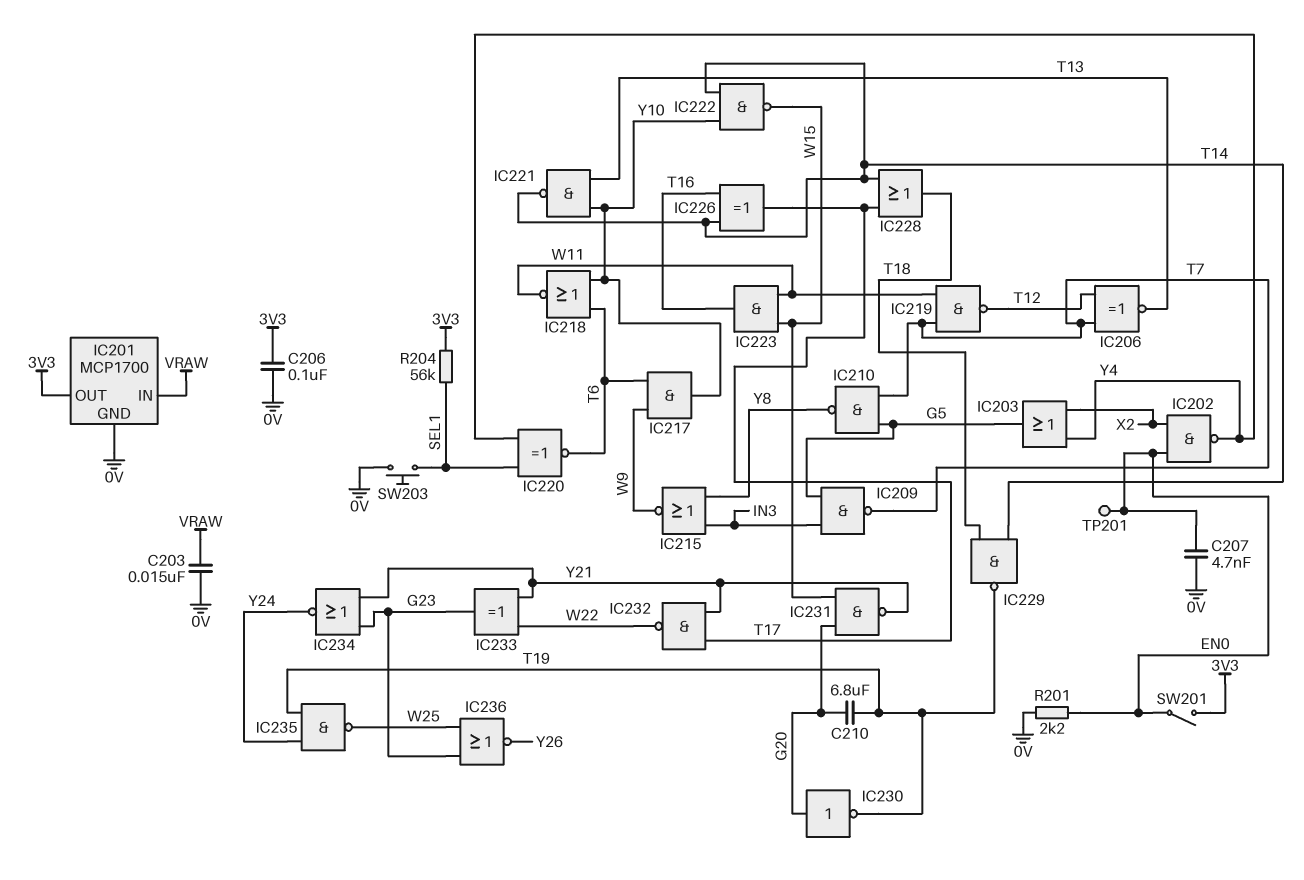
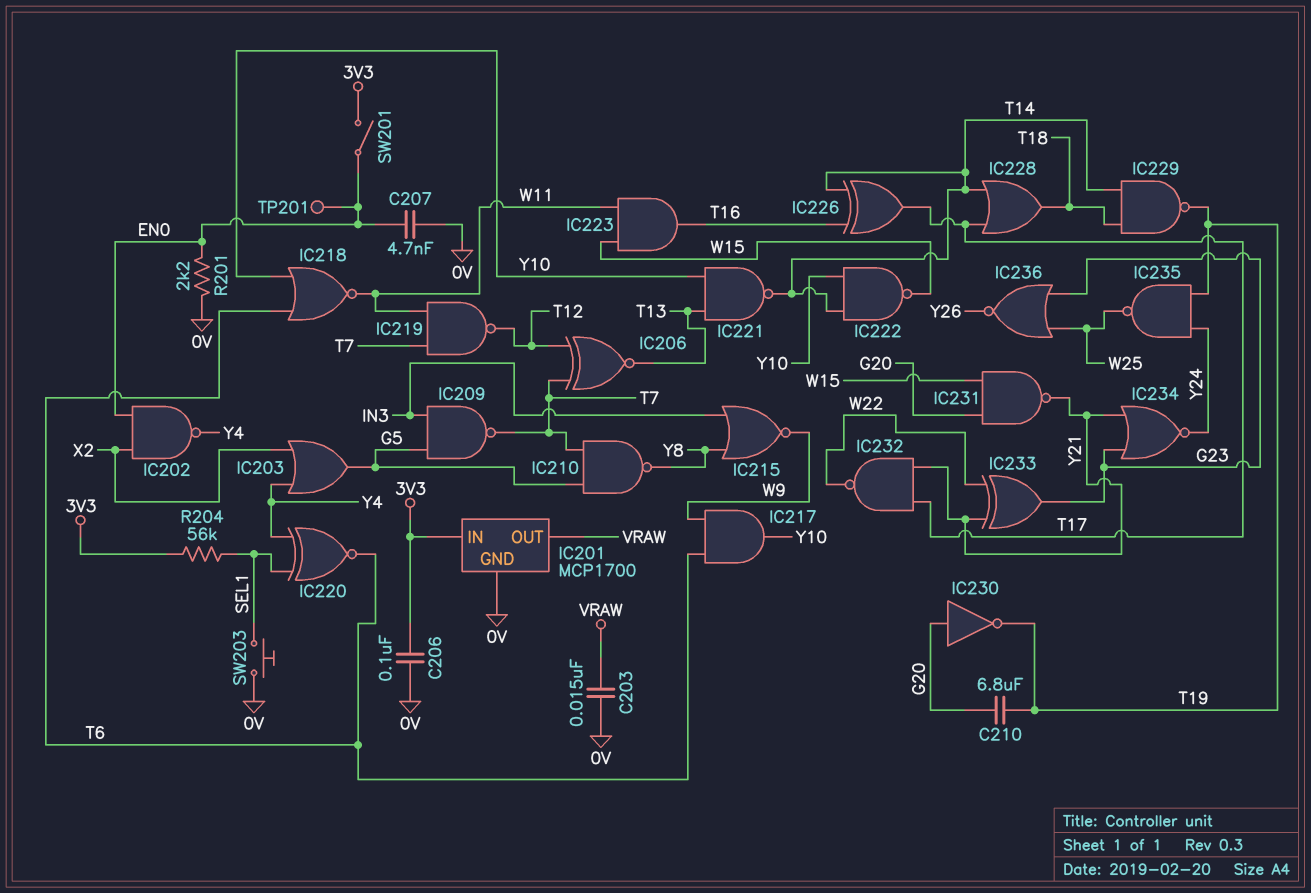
IC201 pin IN: VRAW -> 3V3
IC201 pin OUT: 3V3 -> VRAW

